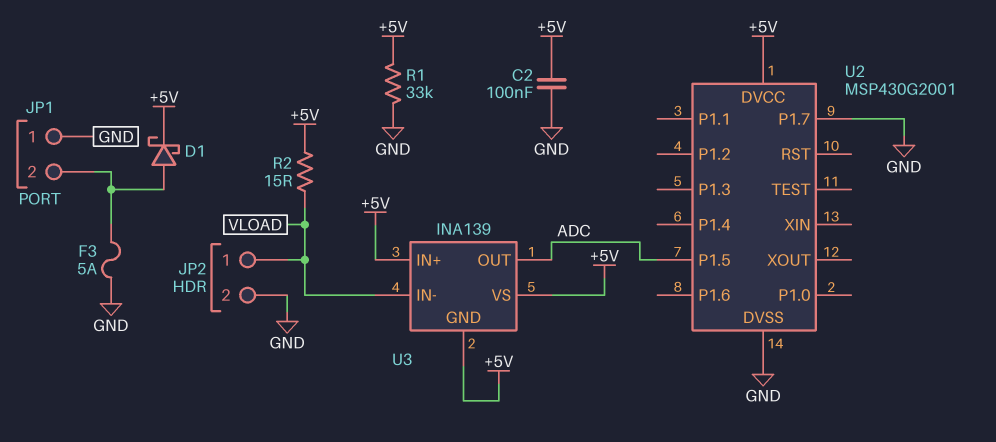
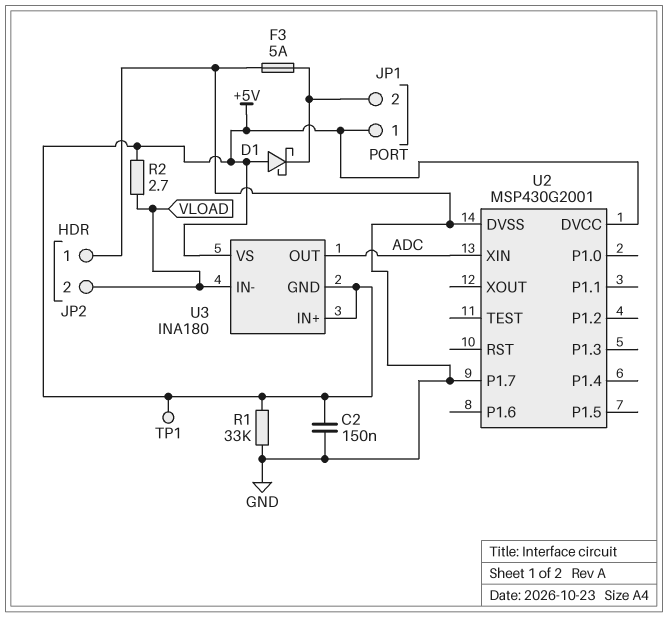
C2: 100nF (+5V, GND) -> 150nF (+5V, GND)
D1: schottky (A JP1/2, K +5V) -> schottky (A +5V, K JP1/2)
JP1 pin 1: GND -> +5V
JP2 pin 1: VLOAD -> GND
JP2 pin 2: GND -> VLOAD
R2: 15 (+5V, VLOAD) -> 2.7 (+5V, VLOAD)
TP1: none -> test point (+5V)
U2 pin P1.5: ADC -> none
U2 pin XIN: none -> ADC
U3: INA139 -> INA180

